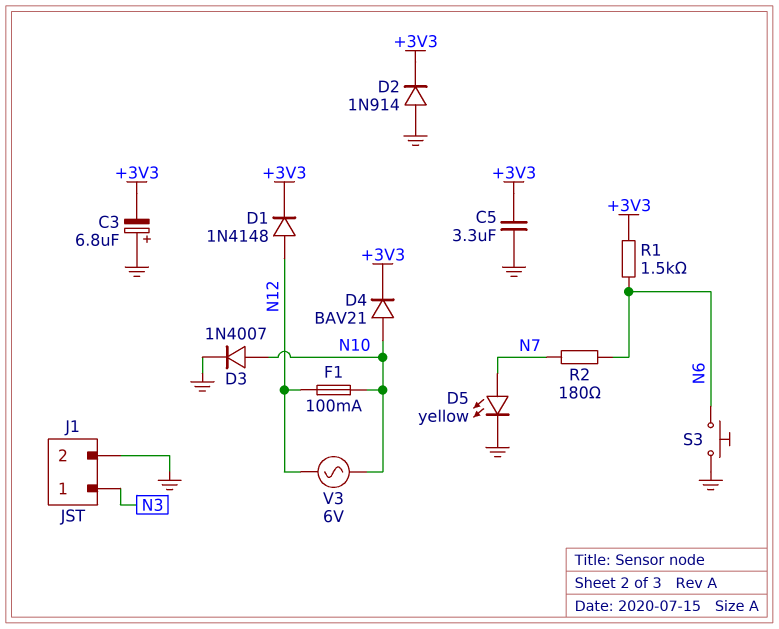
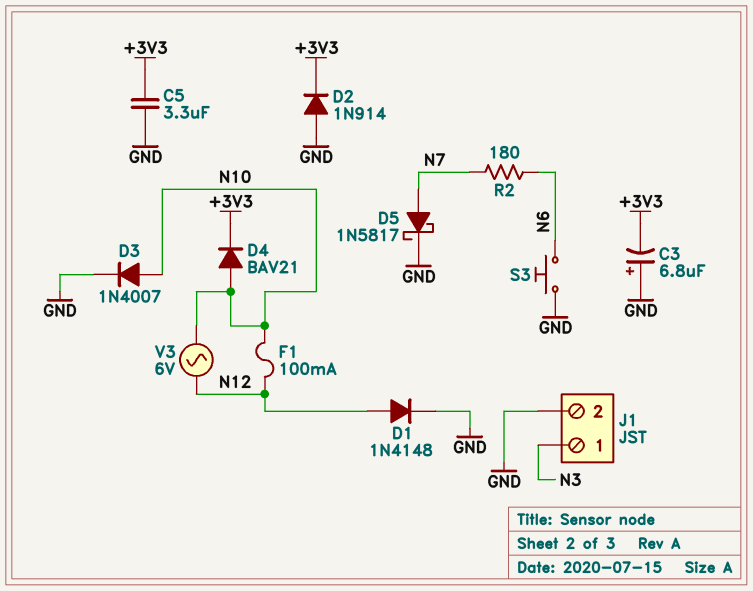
D1: diode 1N4148 (A N12, K +3V3) -> diode 1N4148 (A N12, K GND)
D5: LED yellow (A N7, K GND) -> schottky 1N5817 (A N7, K GND)
R1: 1.5k (+3V3, N6) -> none

